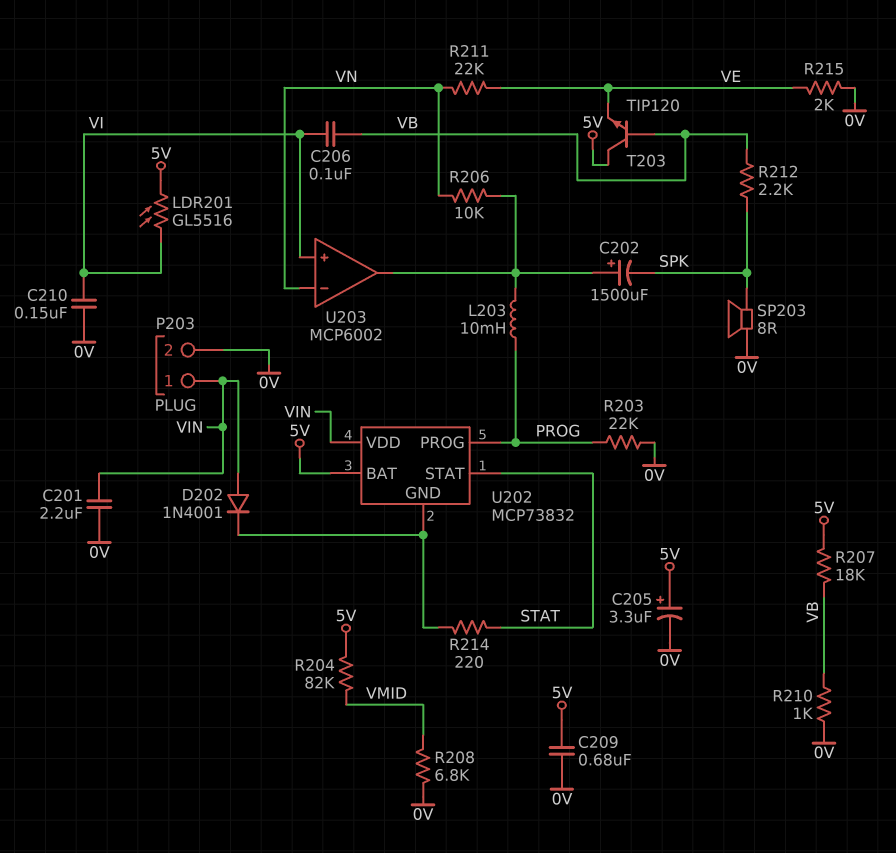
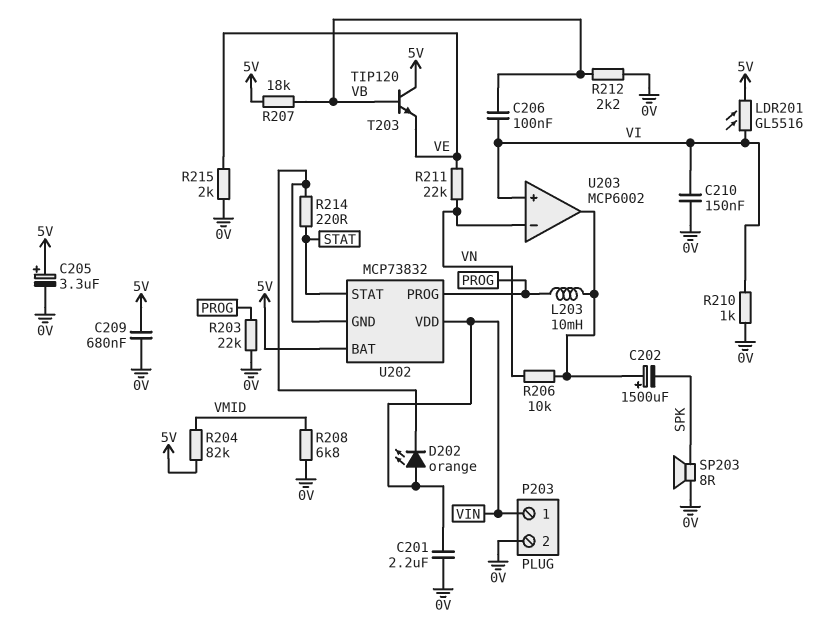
D202: diode 1N4001 (A VIN, K U202/GND) -> LED orange (A VIN, K U202/GND)
R210: 1k (0V, VB) -> 1k (0V, VI)
R212: 2.2k (SPK, VB) -> 2.2k (0V, VB)

